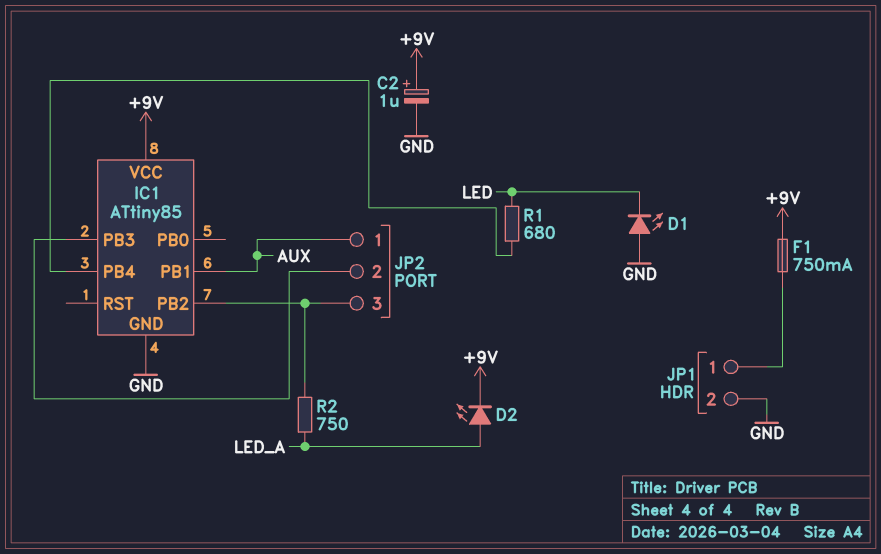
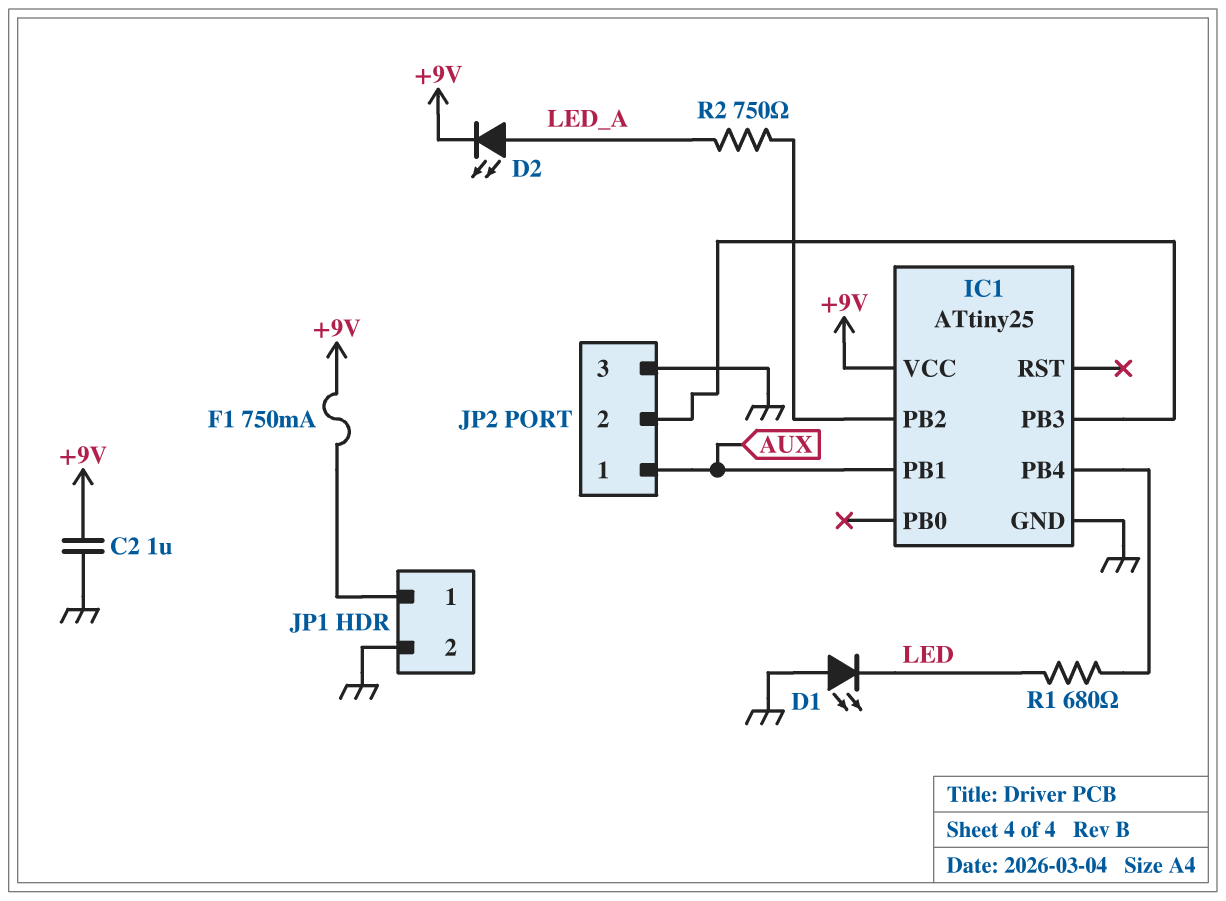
C2: 1uF (plus +9V, minus GND) -> 1uF (+9V, GND)
IC1: ATtiny85 -> ATtiny25
JP2 pin 3: IC1/PB2 -> GND

